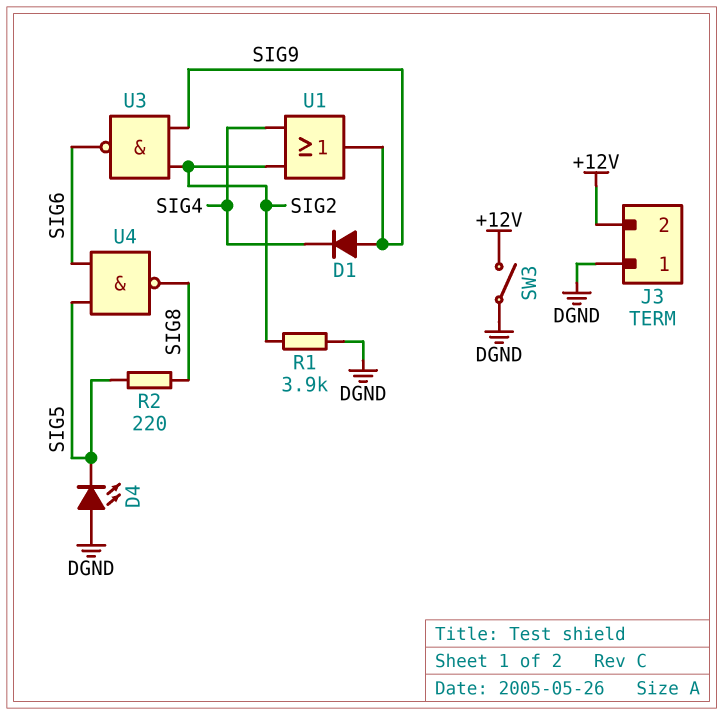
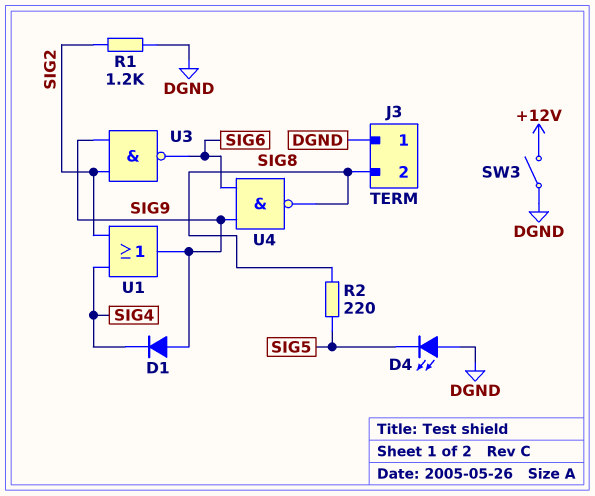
J3 pin 2: +12V -> SIG8
R1: 3.9k (DGND, SIG2) -> 1.2k (DGND, SIG2)
U4: NAND (in SIG5, in SIG6, out SIG8) -> NAND (in SIG6, in SIG9, out SIG8)

